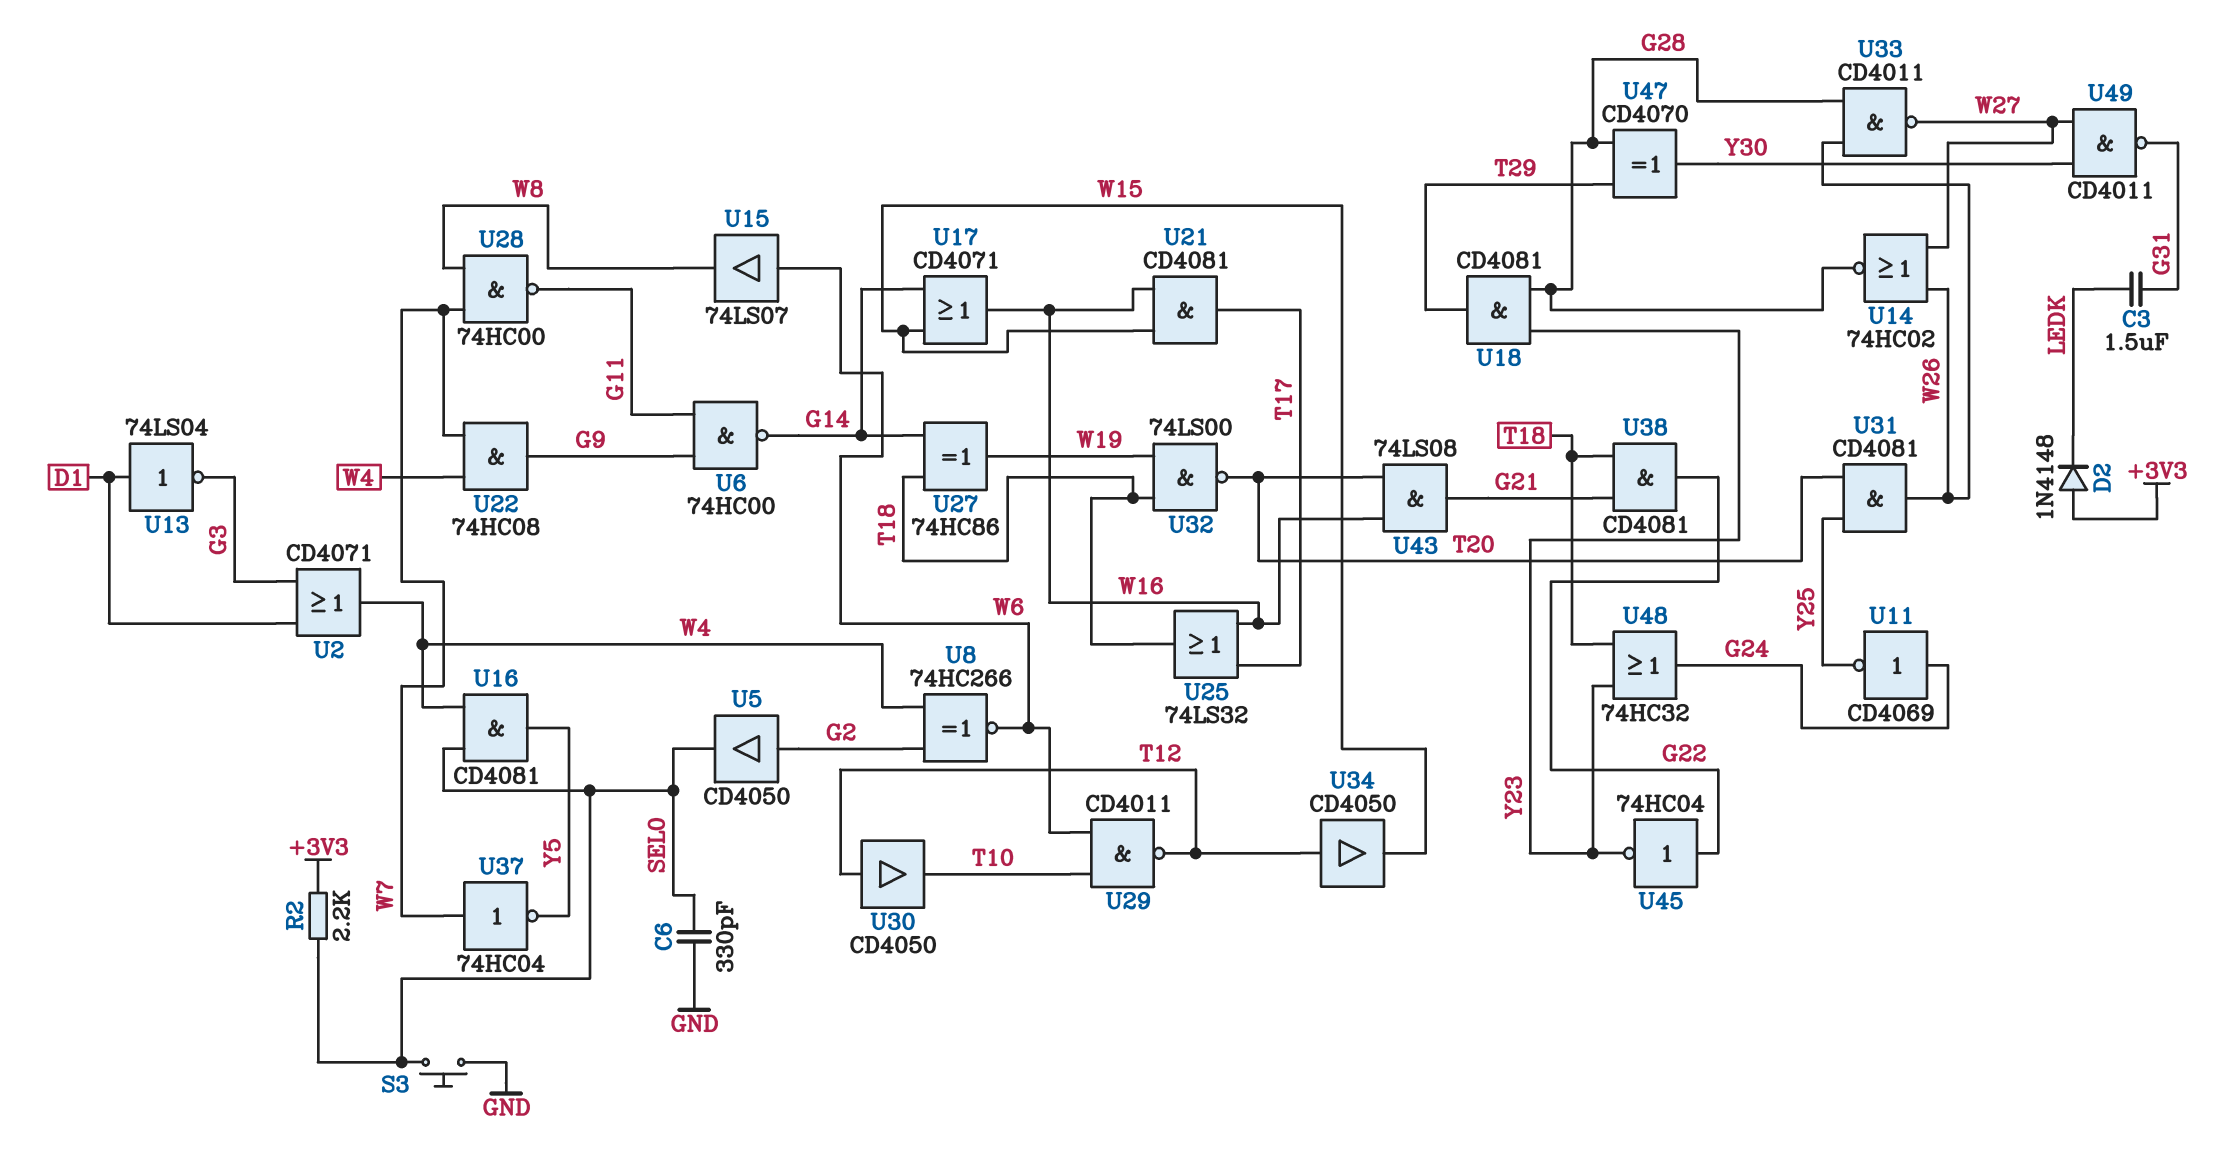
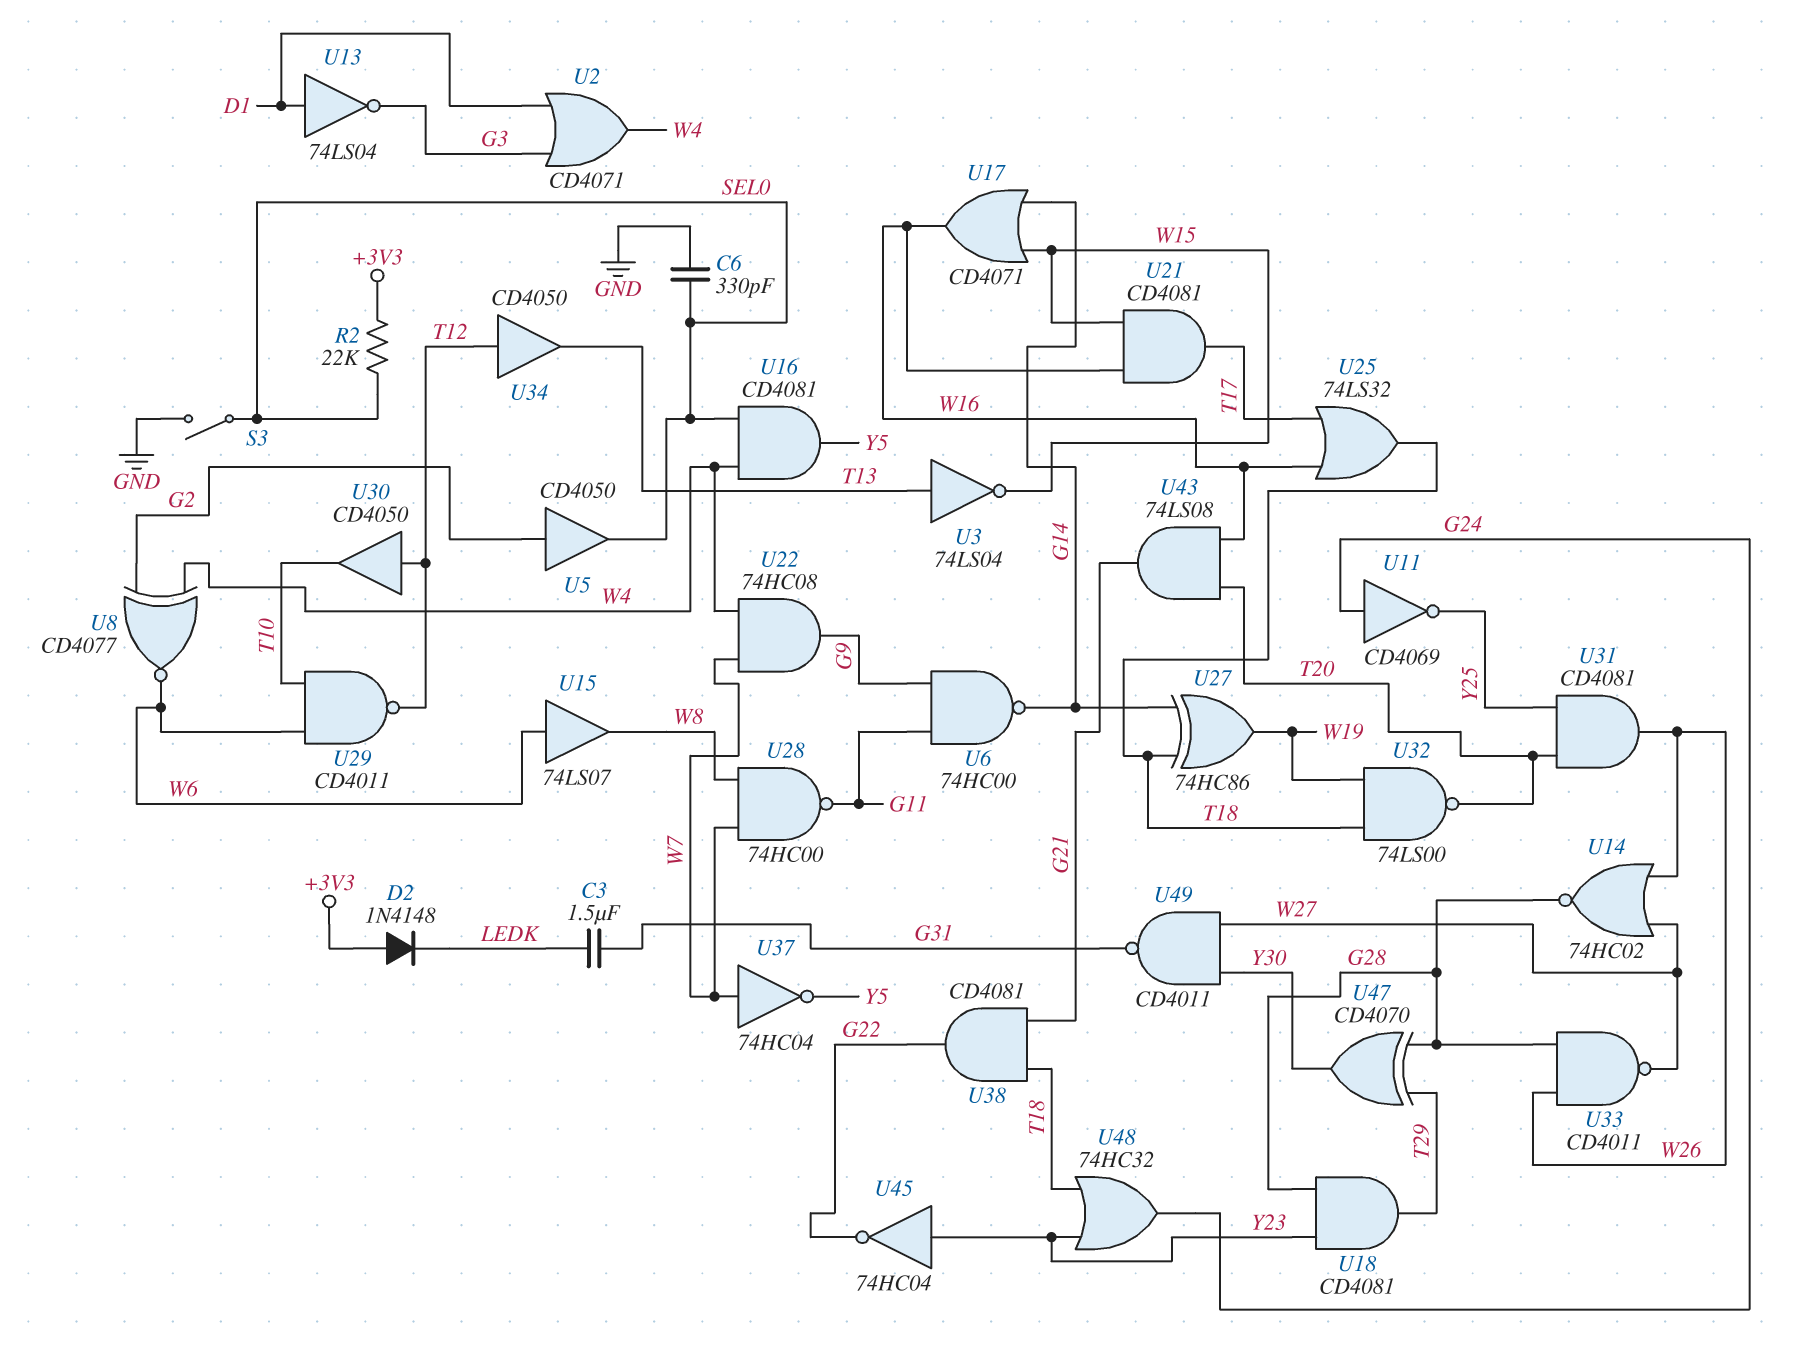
R2: 2.2k (+3V3, SEL0) -> 22k (+3V3, SEL0)
S3: button (GND, SEL0) -> switch (GND, SEL0)
U3: none -> NOT 74LS04 (in T13, out W15)
U8: XNOR 74HC266 (in G2, in W4, out W6) -> XNOR CD4077 (in G2, in W4, out W6)
U34: buffer CD4050 (in T12, out W15) -> buffer CD4050 (in T12, out T13)
U45: NOT 74HC04 (in G22, out Y23) -> NOT 74HC04 (in Y23, out G22)

